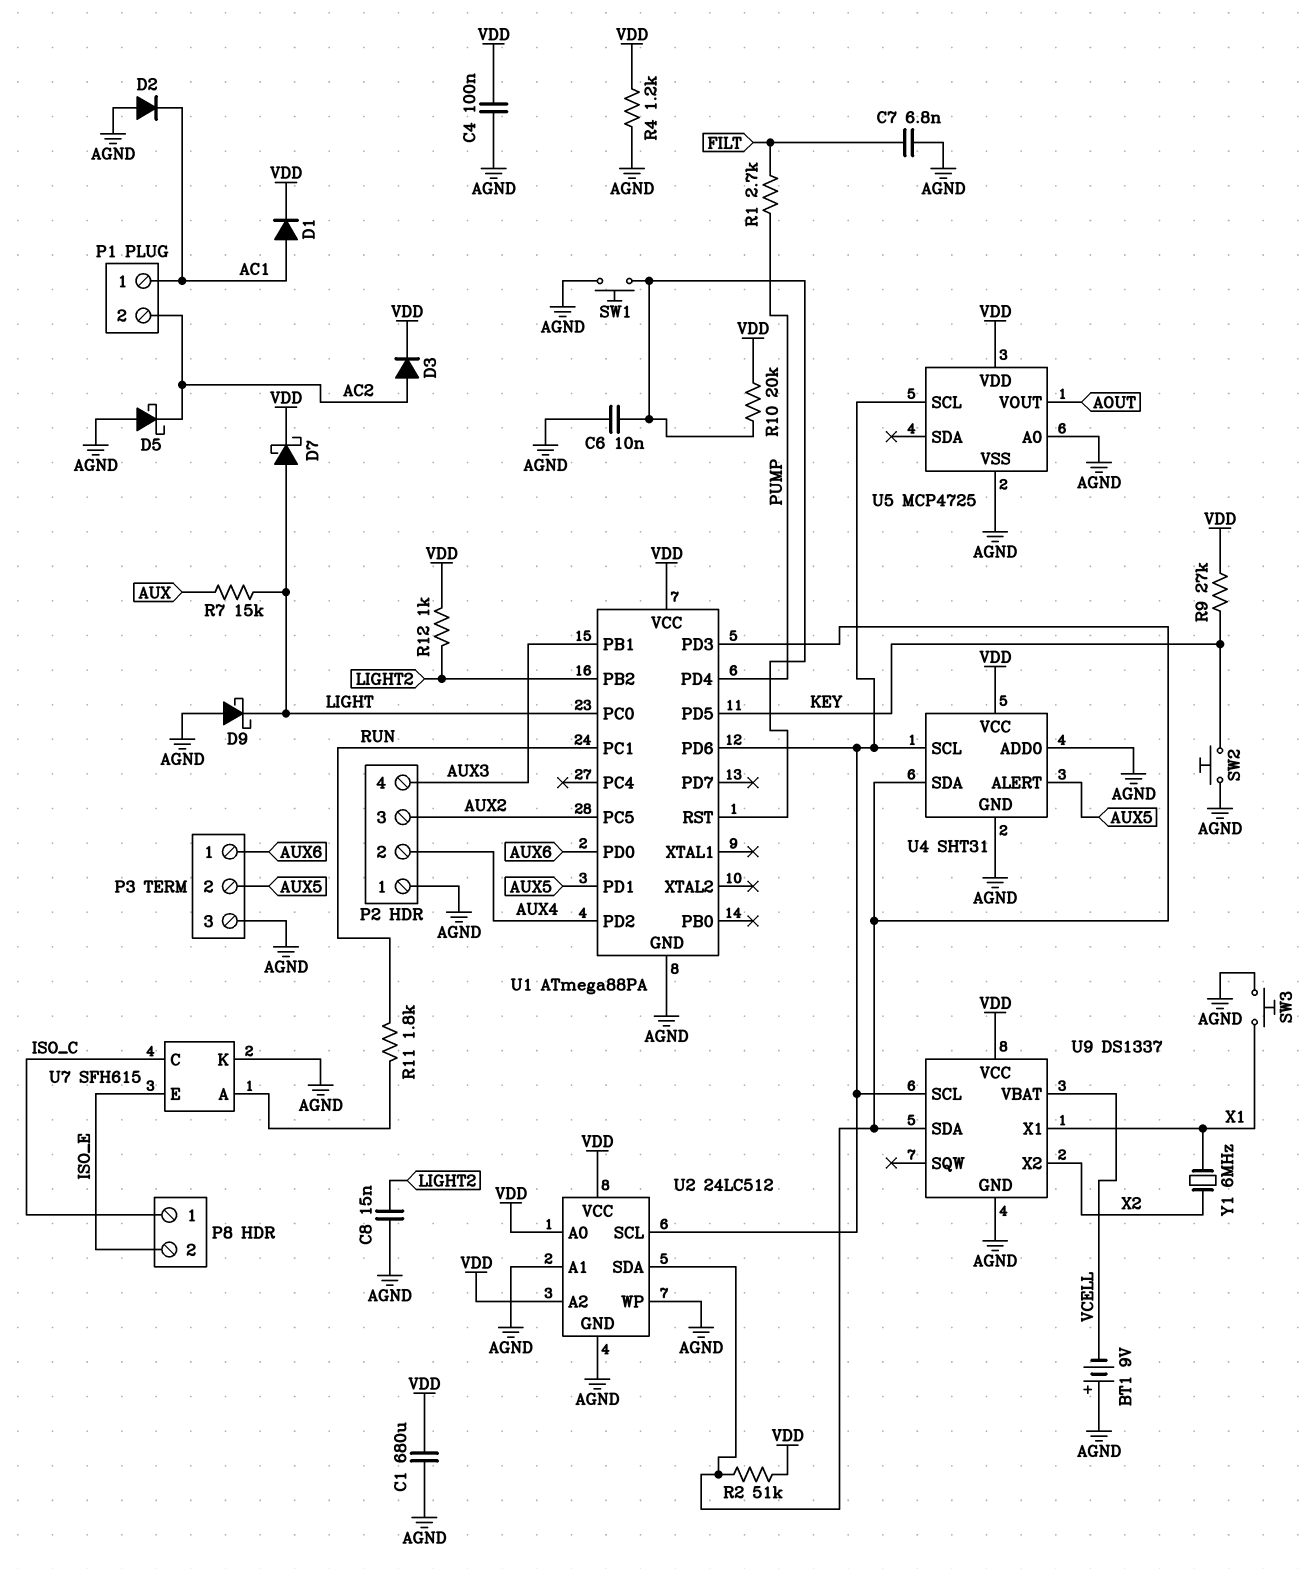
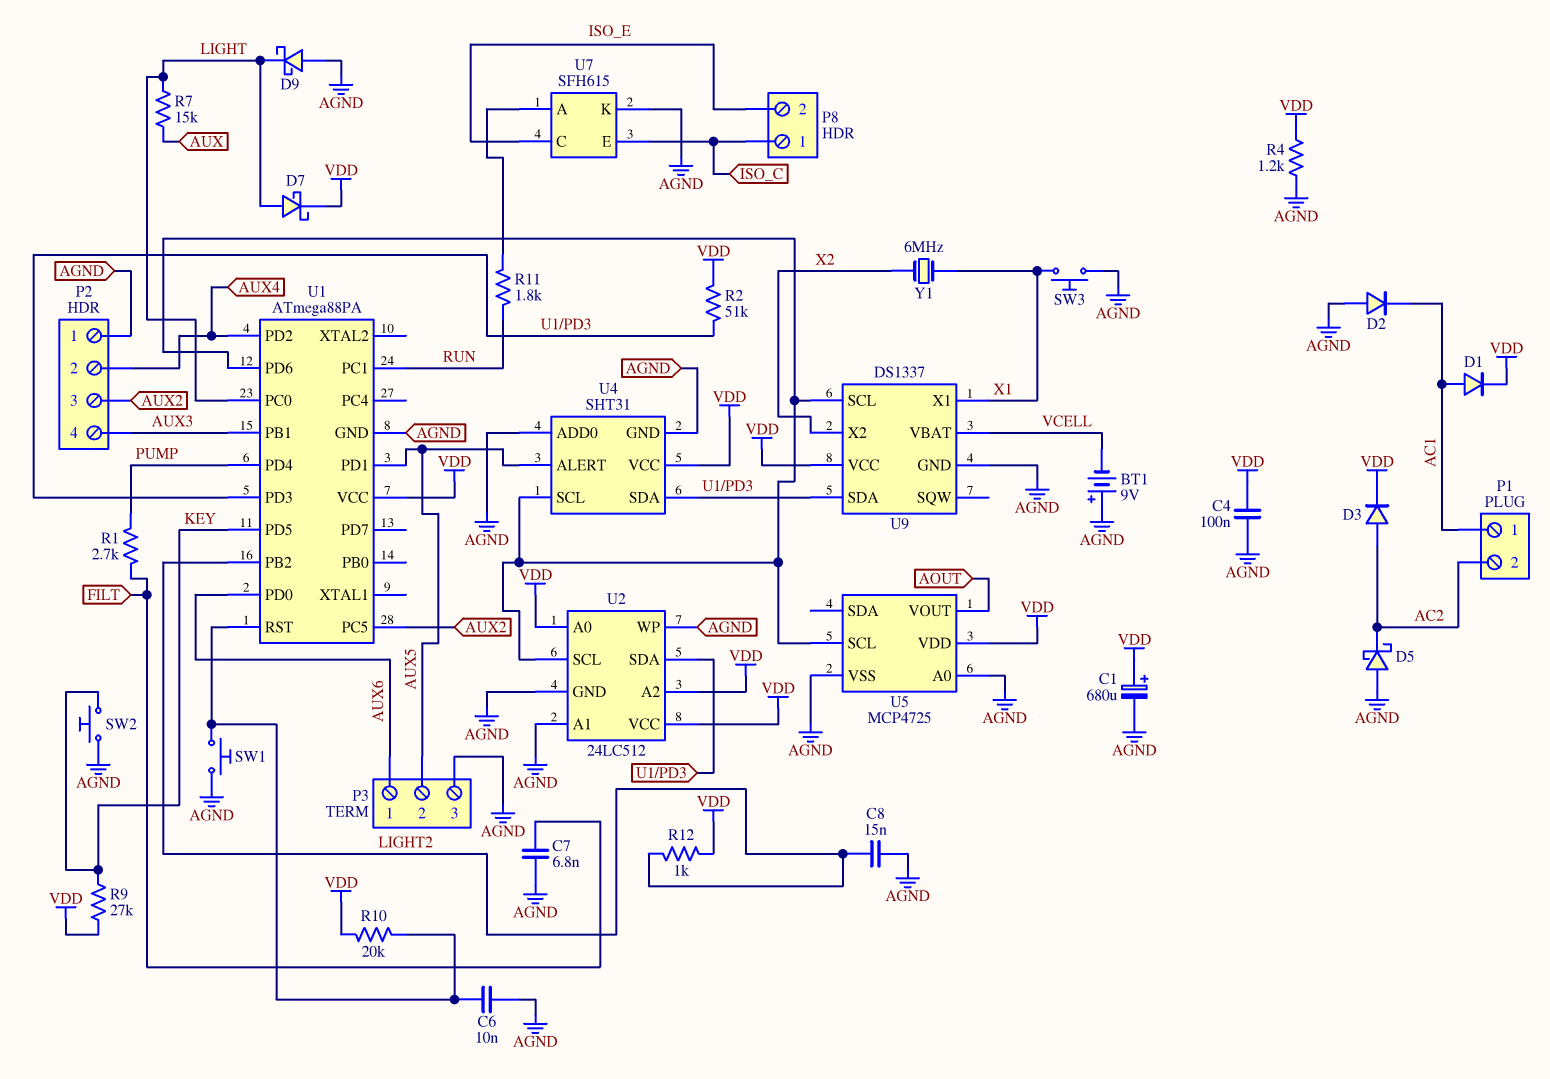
C1: 680uF (AGND, VDD) -> 680uF (plus VDD, minus AGND)
U7 pin C: ISO_C -> ISO_E
U7 pin E: ISO_E -> ISO_C

